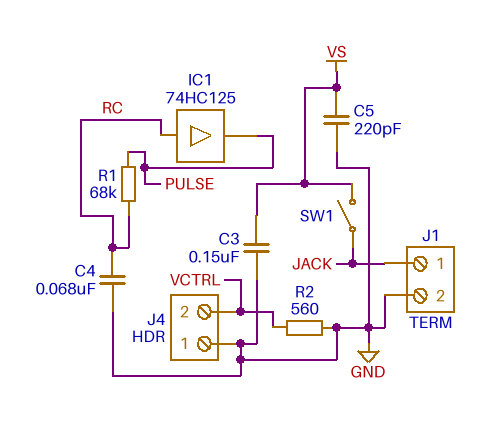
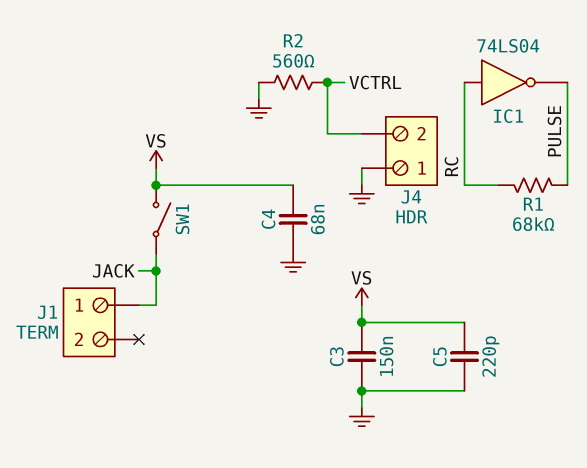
C4: 68nF (GND, RC) -> 68nF (GND, VS)
IC1: buffer 74HC125 (in RC, out PULSE) -> NOT 74LS04 (in RC, out PULSE)
J1 pin 2: GND -> none

